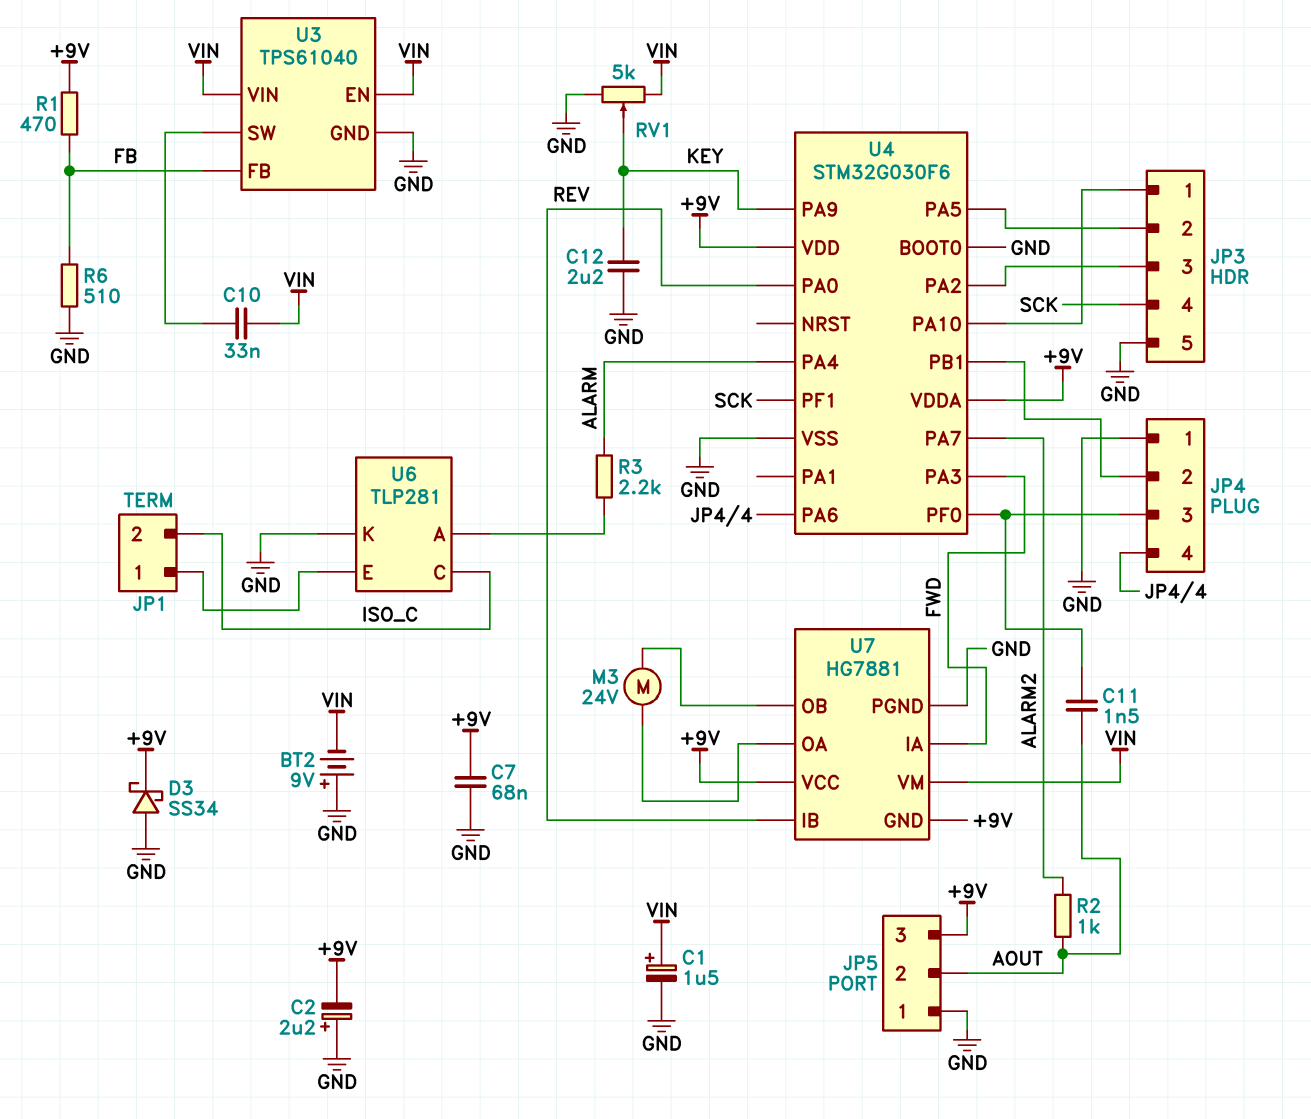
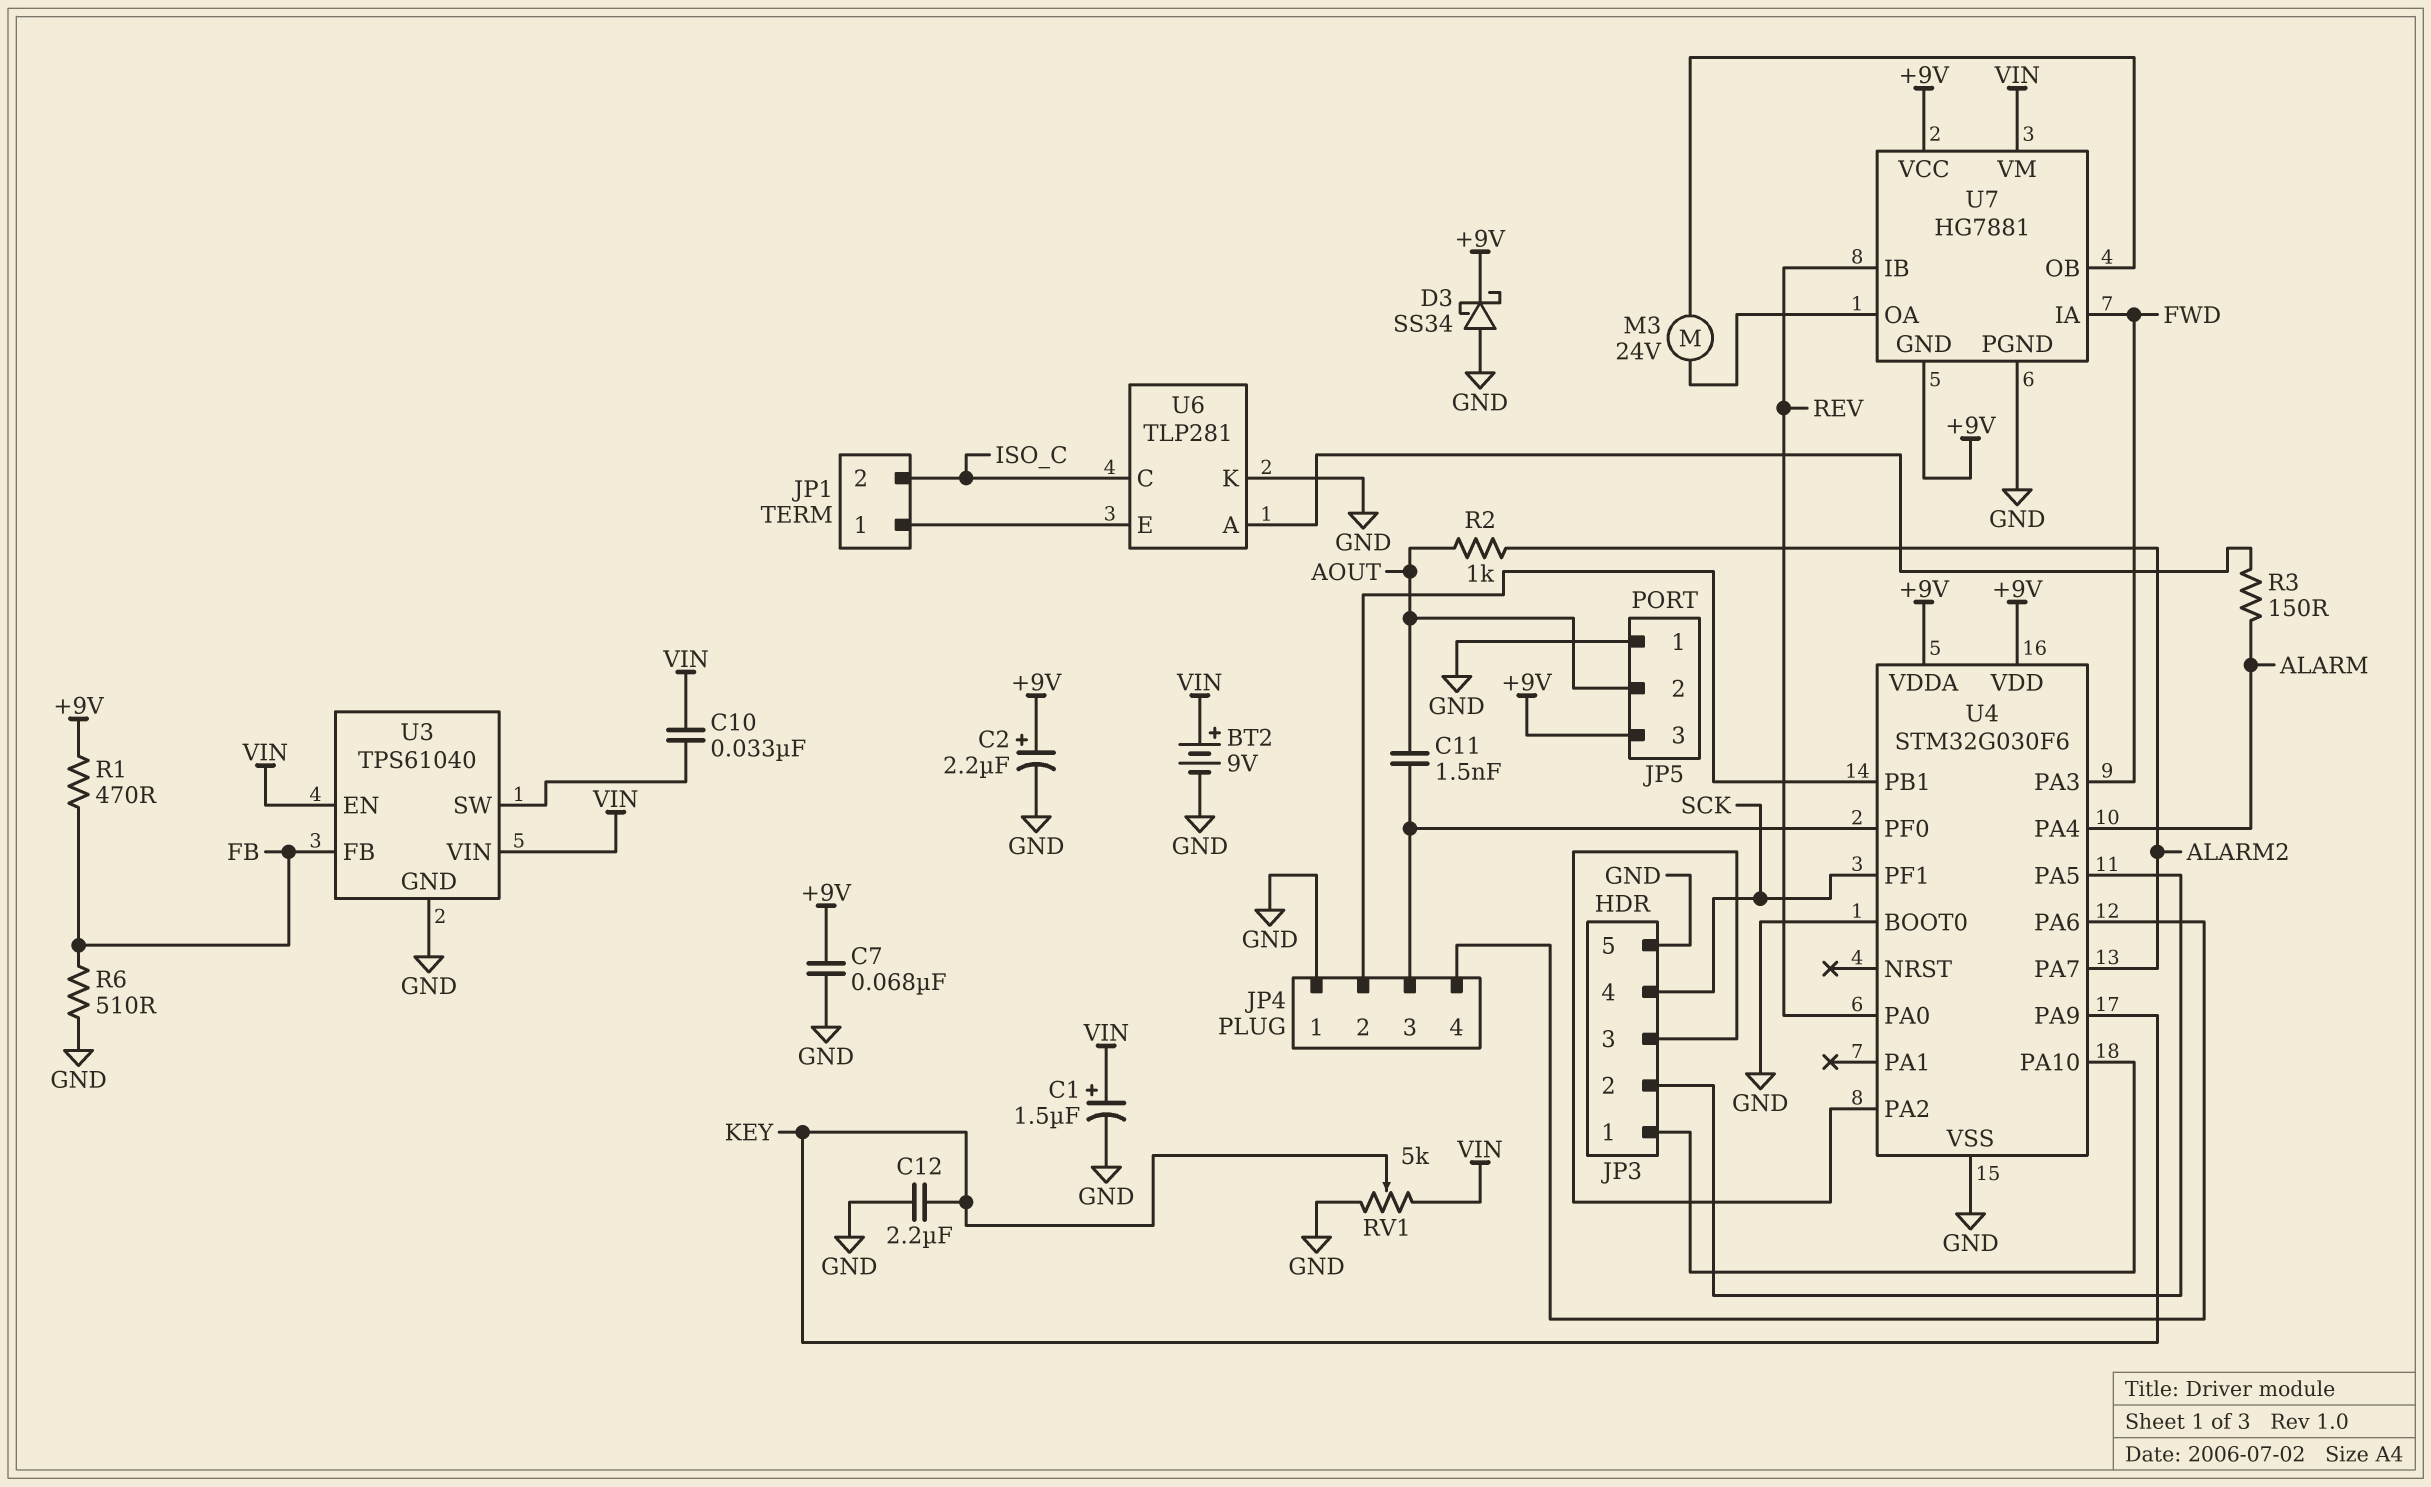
BT2: 9V (plus GND, minus VIN) -> 9V (plus VIN, minus GND)
C2: 2.2uF (plus GND, minus +9V) -> 2.2uF (plus +9V, minus GND)
R3: 2.2k (ALARM, U6/A) -> 150 (ALARM, U6/A)

